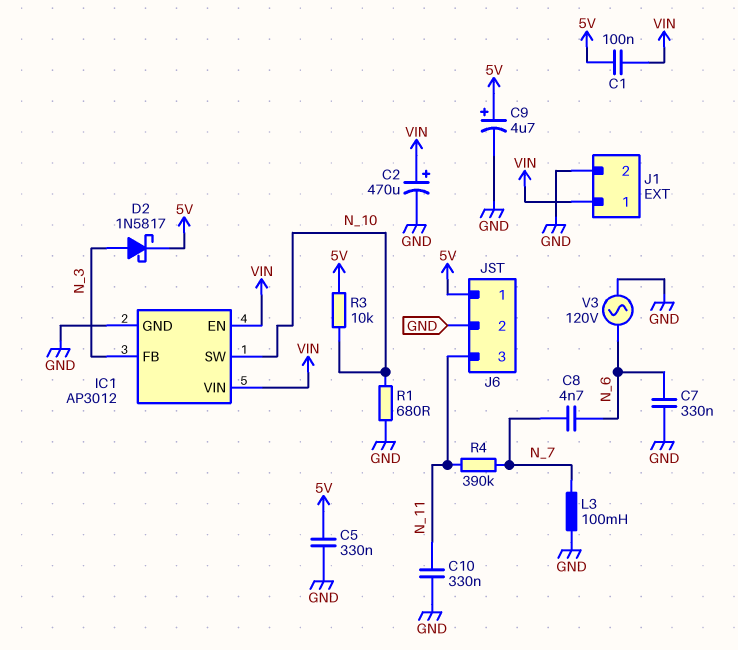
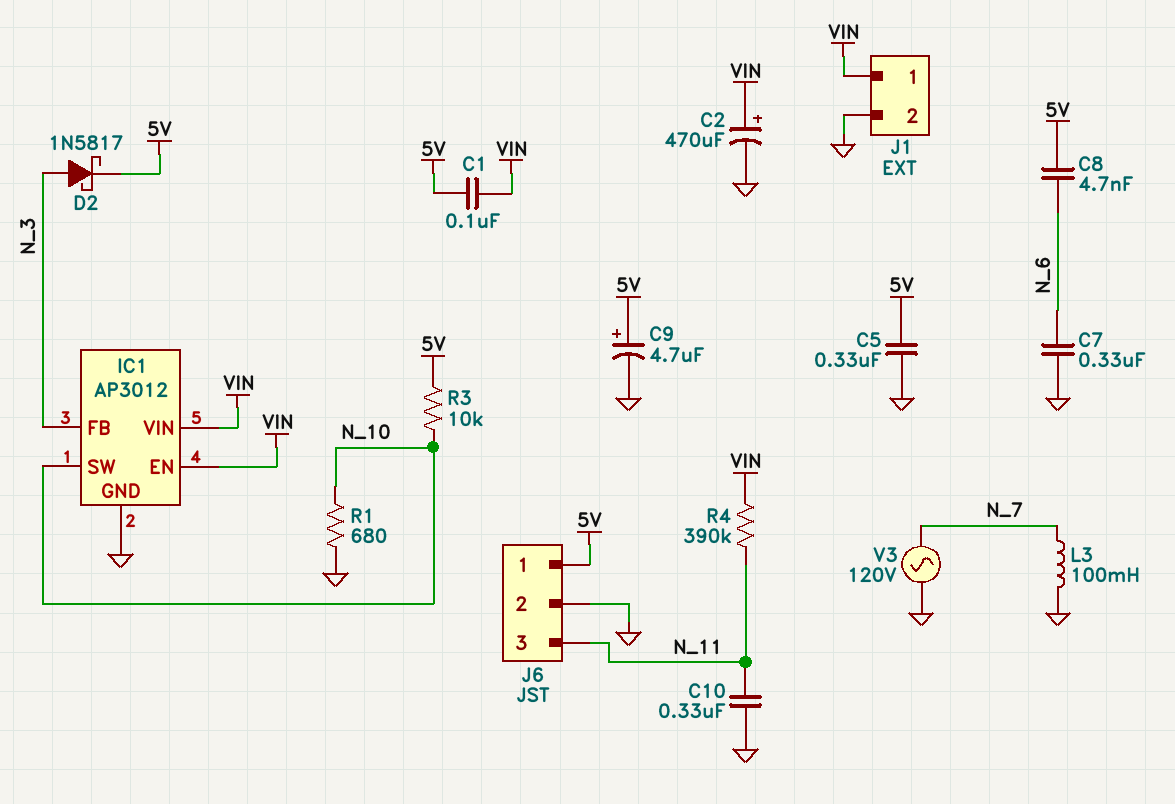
C8: 4.7nF (N_6, N_7) -> 4.7nF (5V, N_6)
R4: 390k (N_7, N_11) -> 390k (N_11, VIN)
V3: AC 120V (GND, N_6) -> AC 120V (GND, N_7)

